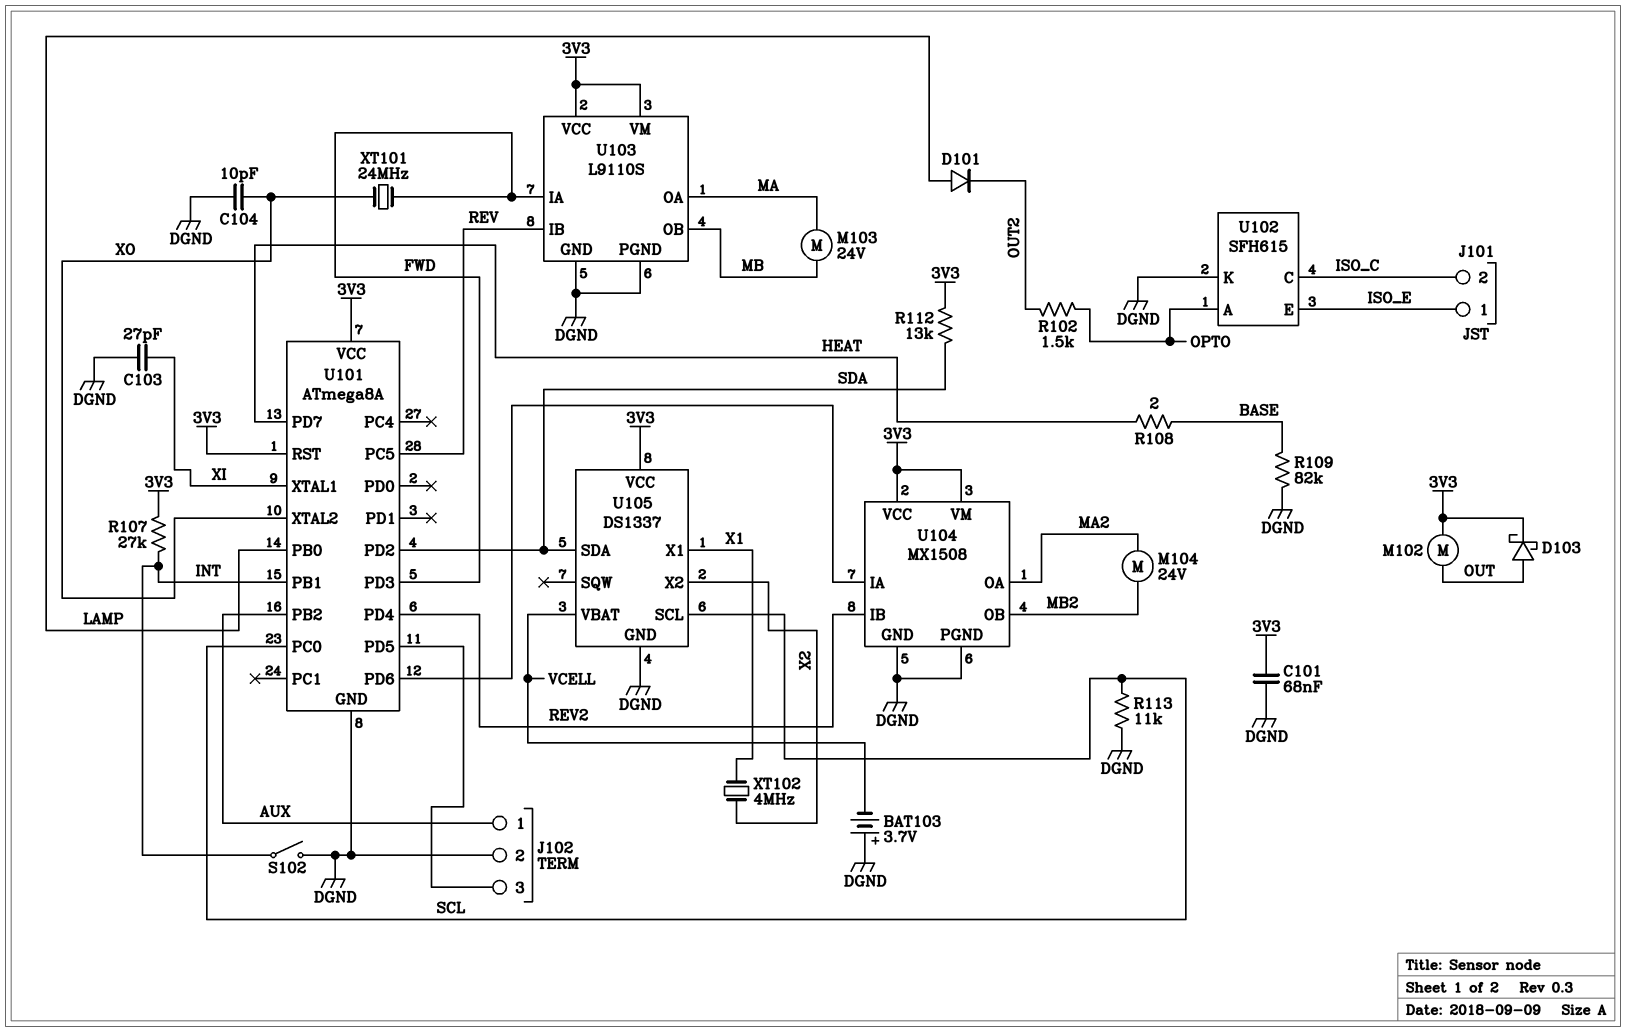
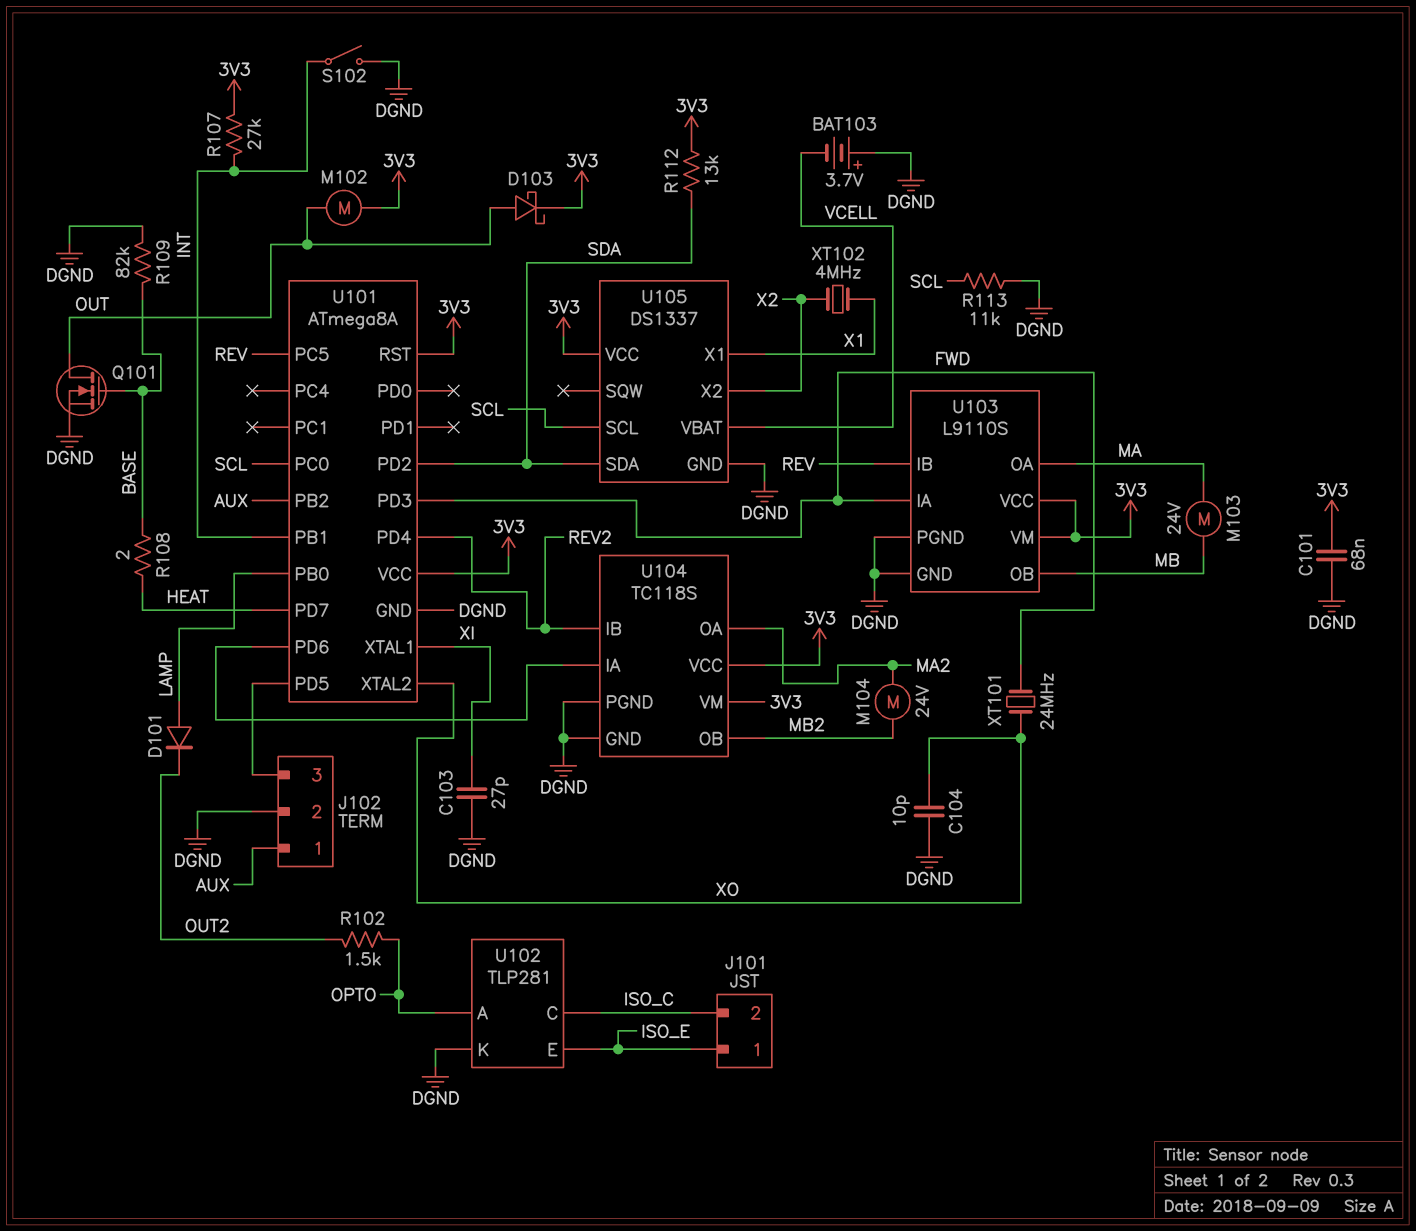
Q101: none -> NMOS (G BASE, D OUT, S DGND)
U102: SFH615 -> TLP281
U104: MX1508 -> TC118S

